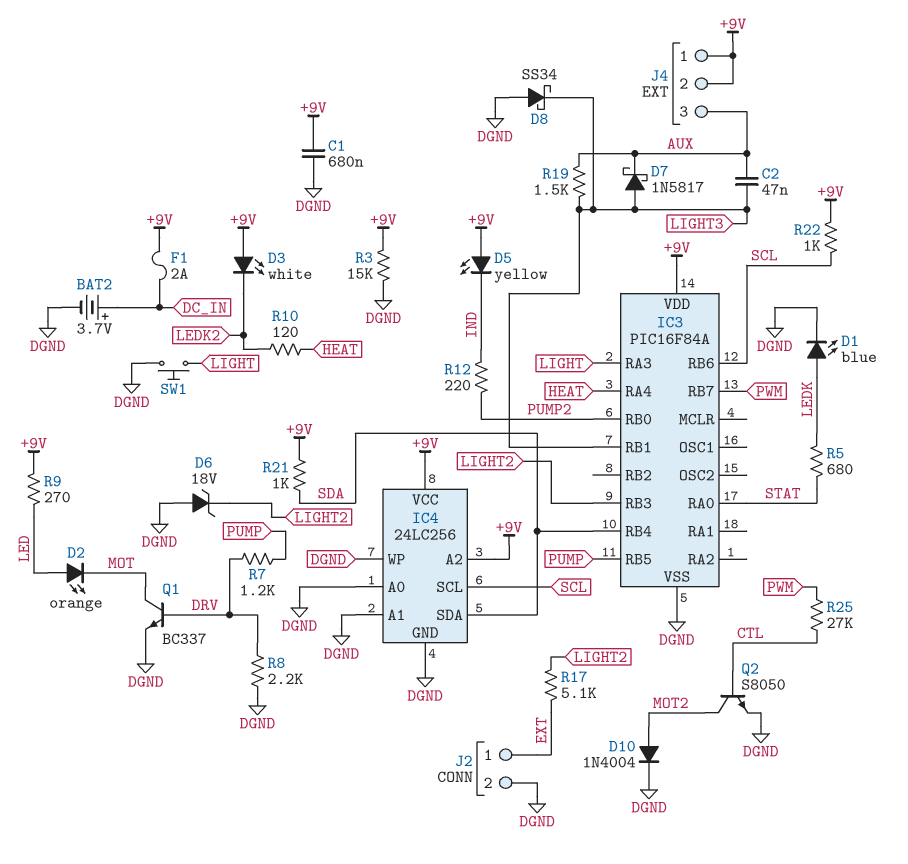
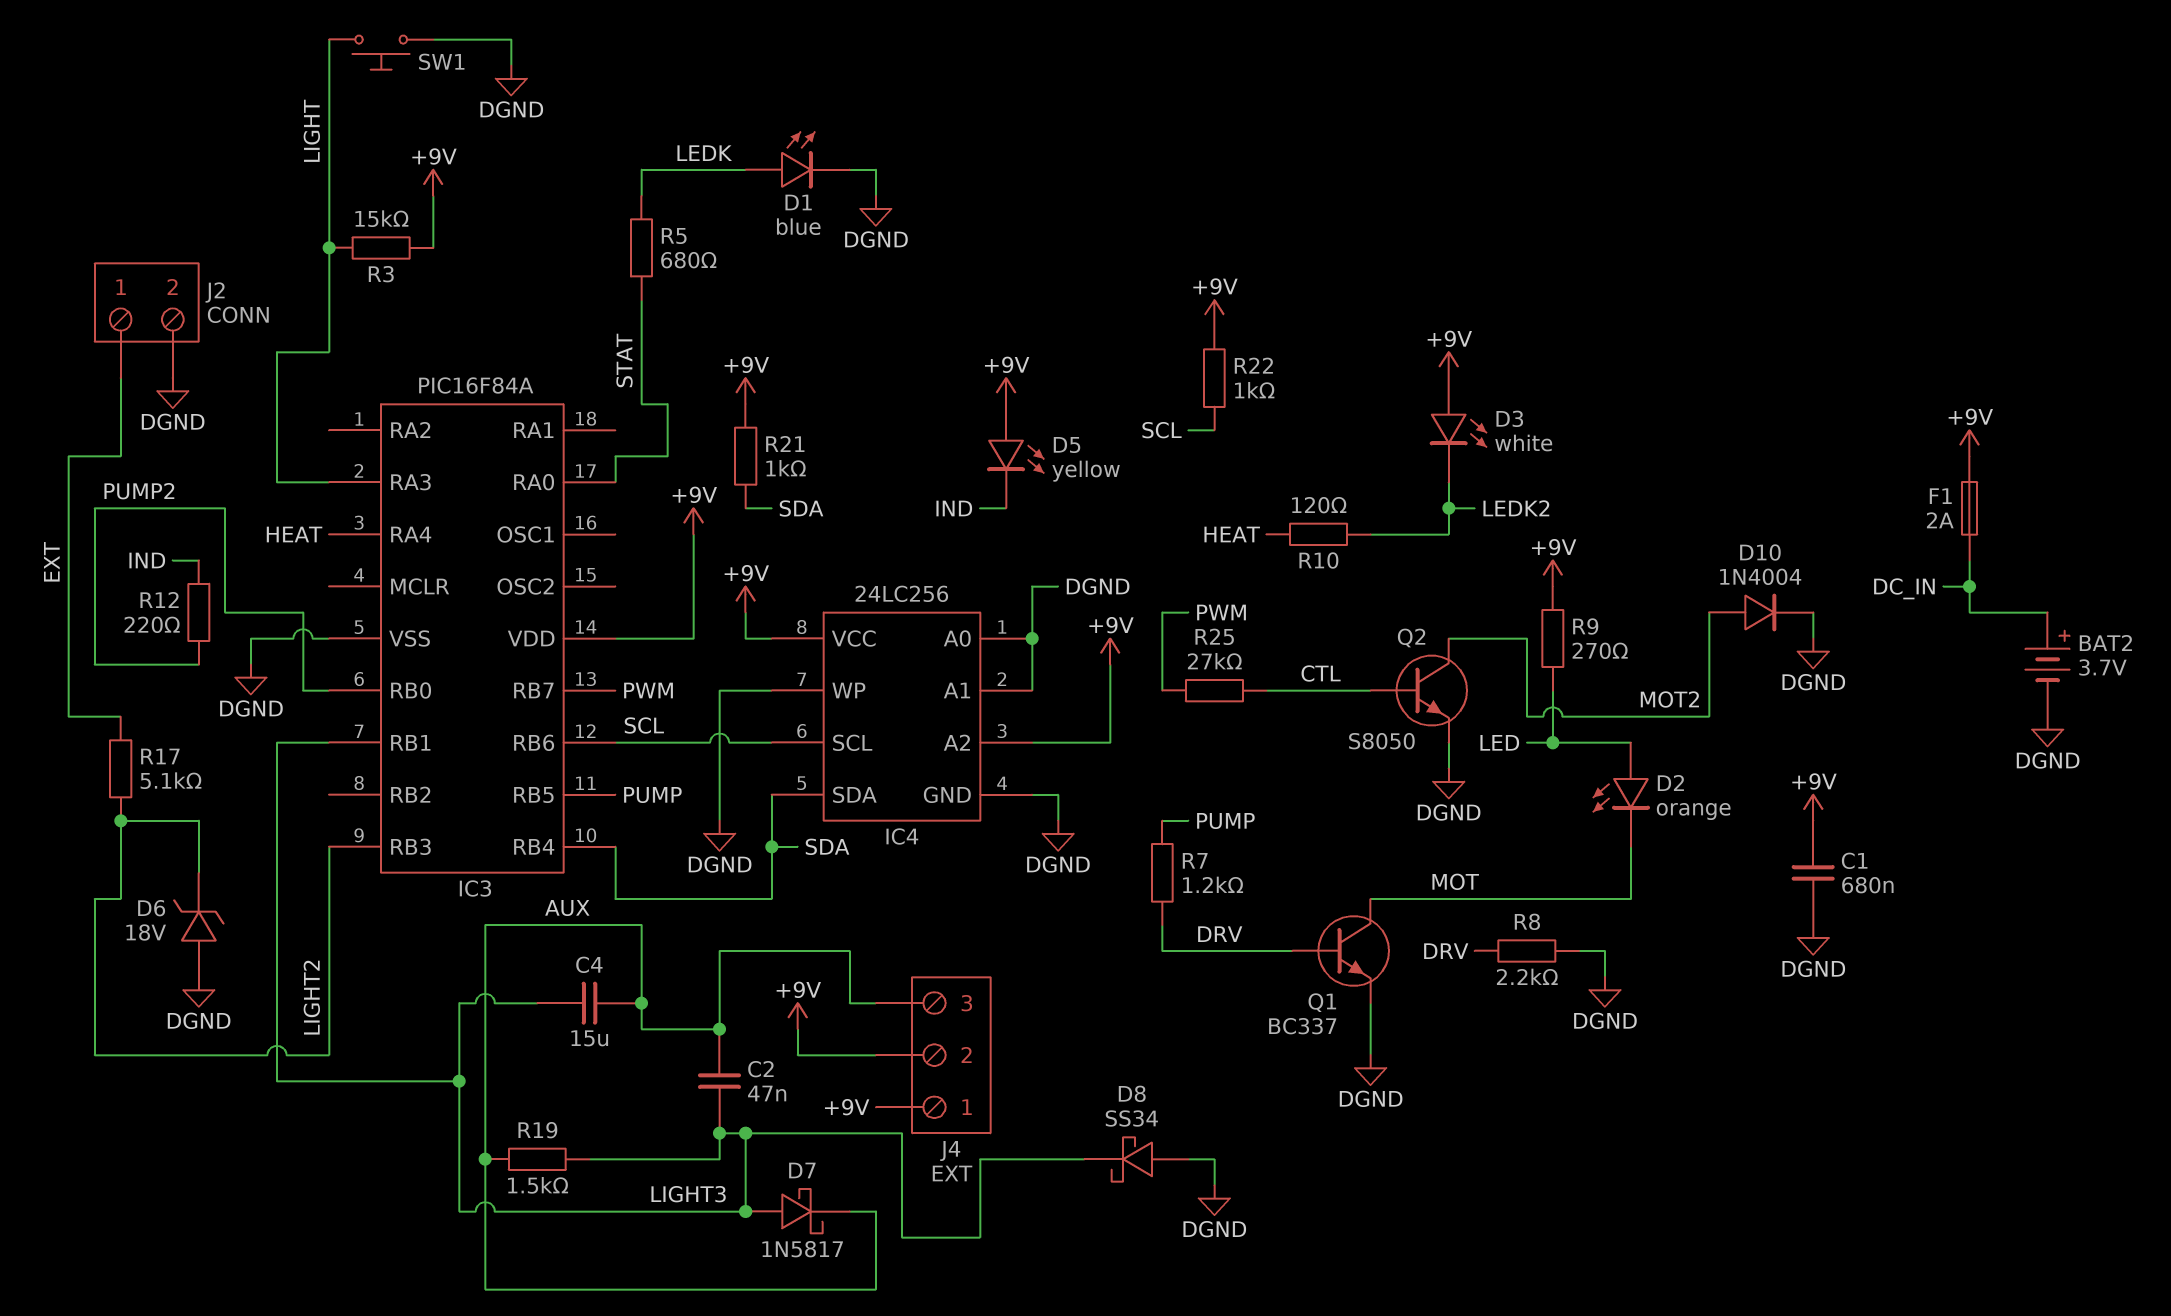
C4: none -> 15uF (AUX, LIGHT3)
R3: 15k (+9V, DGND) -> 15k (+9V, LIGHT)

